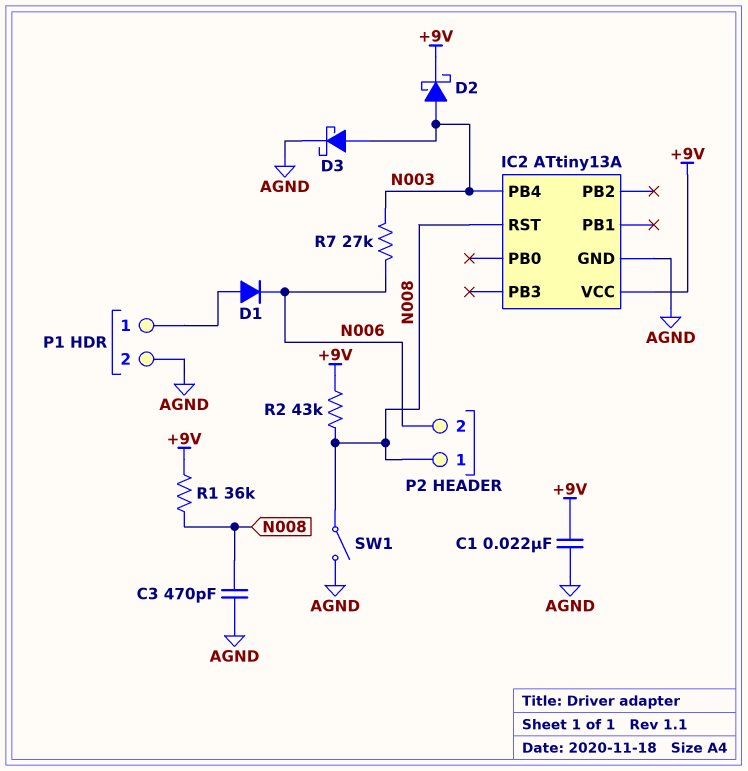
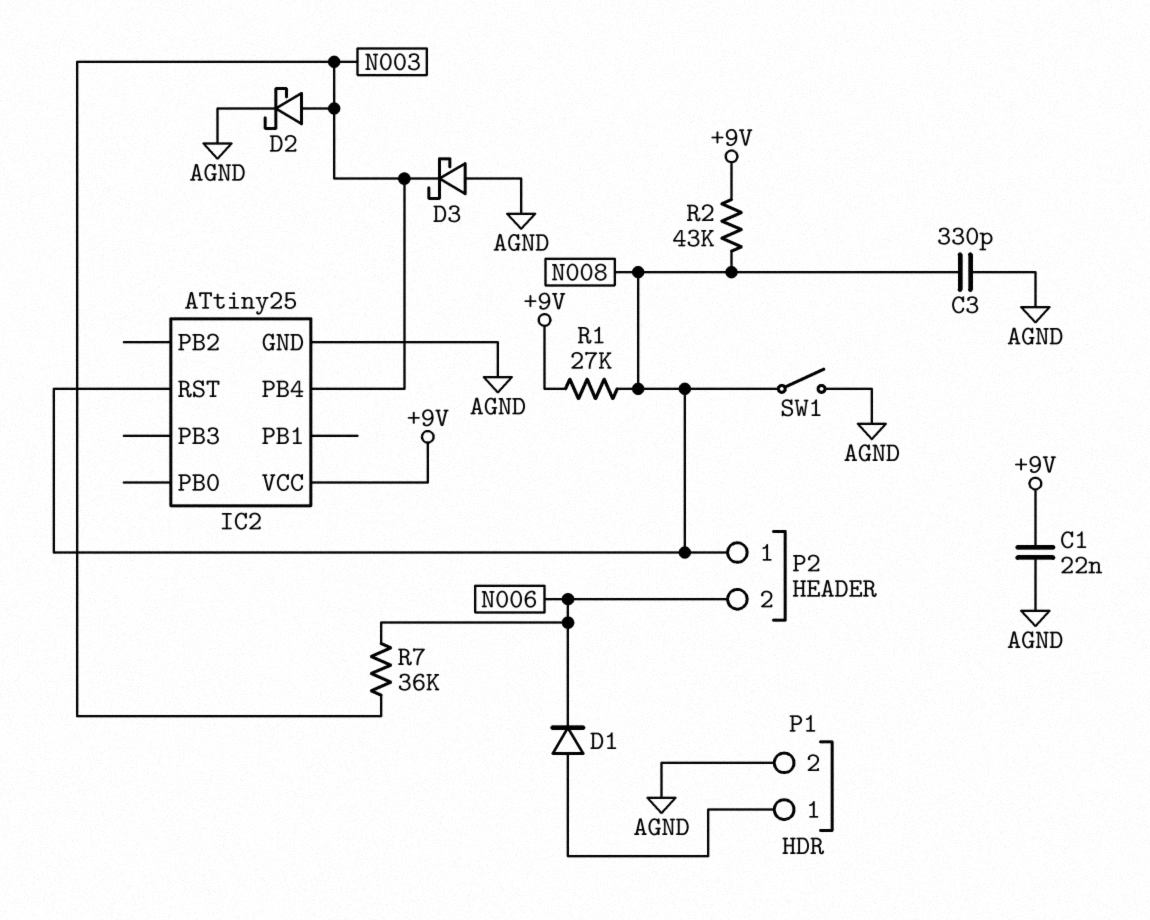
C3: 470pF (AGND, N008) -> 330pF (AGND, N008)
D2: schottky (A N003, K +9V) -> schottky (A N003, K AGND)
D3: schottky (A N003, K AGND) -> schottky (A AGND, K N003)
IC2: ATtiny13A -> ATtiny25
R1: 36k (+9V, N008) -> 27k (+9V, N008)
R7: 27k (N003, N006) -> 36k (N003, N006)

